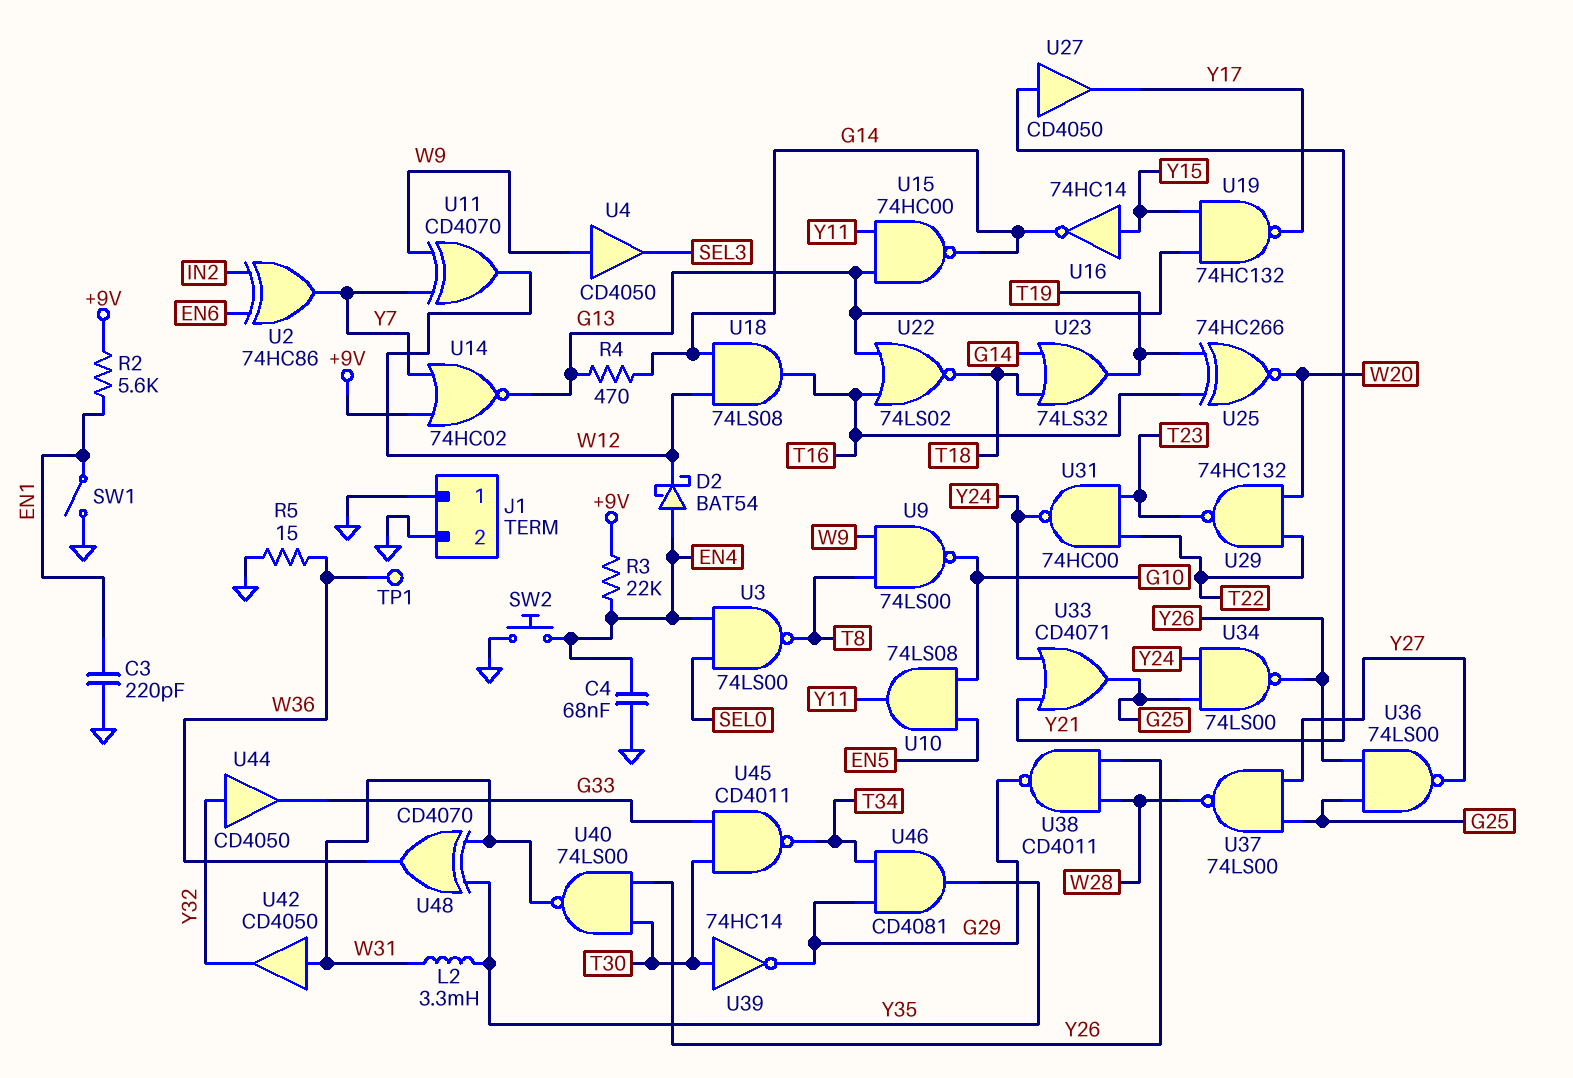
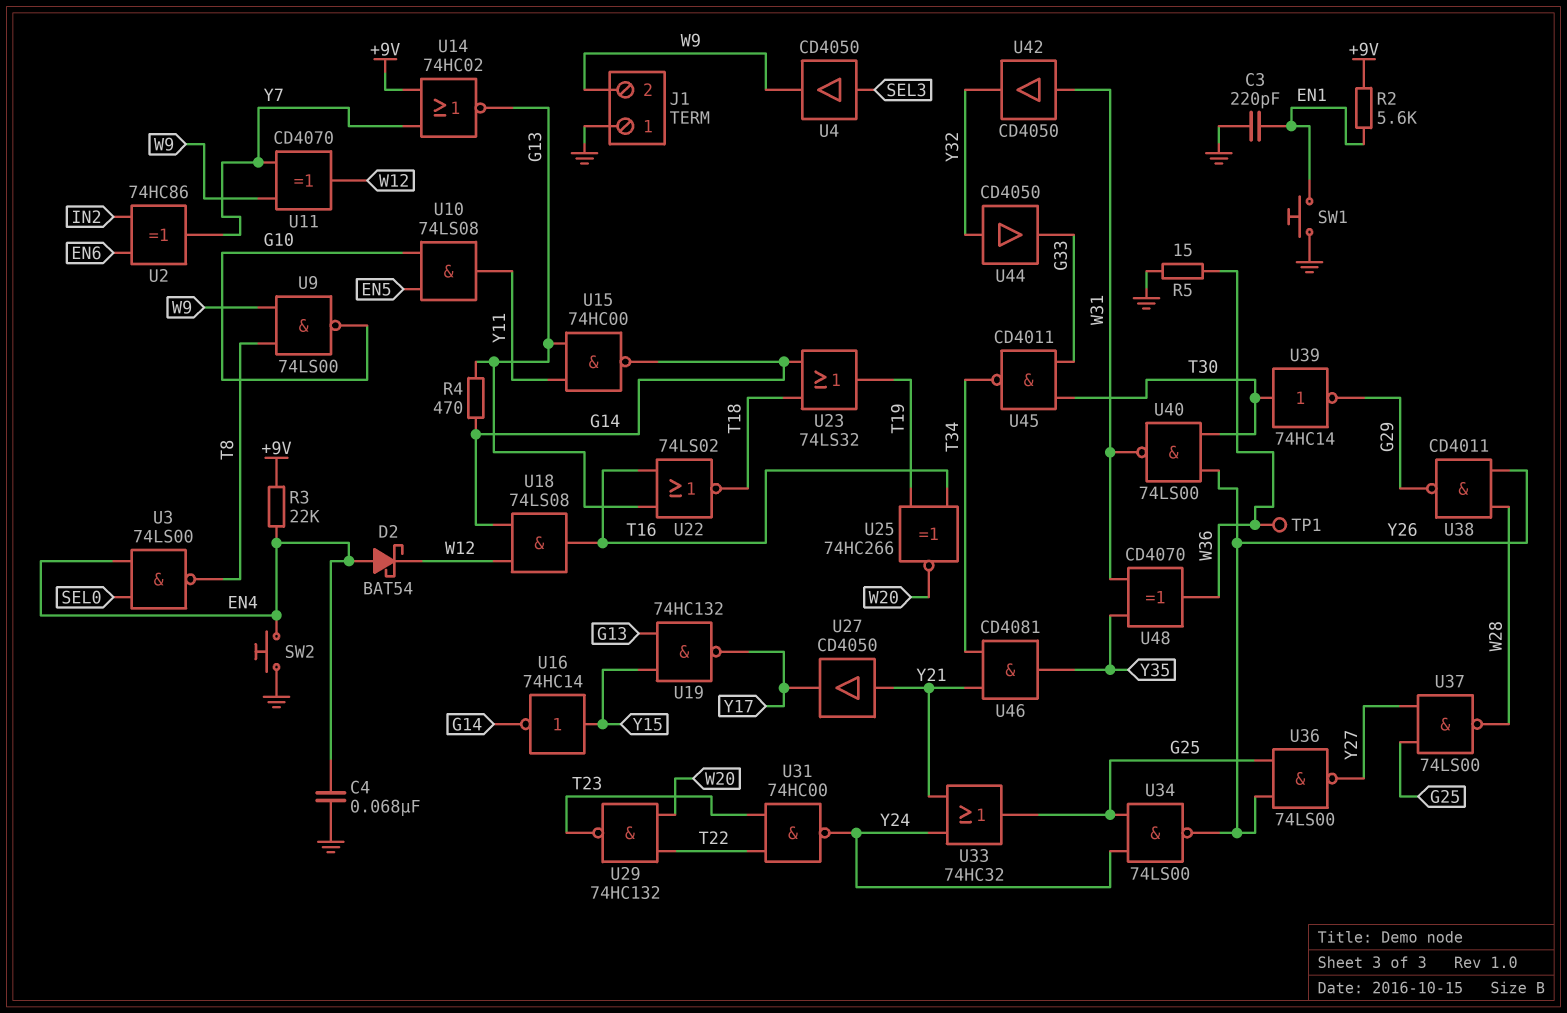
J1 pin 2: GND -> W9
L2: 3.3mH (W31, Y35) -> none
SW1: switch (EN1, GND) -> button (EN1, GND)
U4: buffer CD4050 (in W9, out SEL3) -> buffer CD4050 (in SEL3, out W9)
U33: OR CD4071 (in Y21, in Y24, out G25) -> OR 74HC32 (in Y21, in Y24, out G25)
U46: AND CD4081 (in G29, in T34, out Y35) -> AND CD4081 (in T34, in Y21, out Y35)

